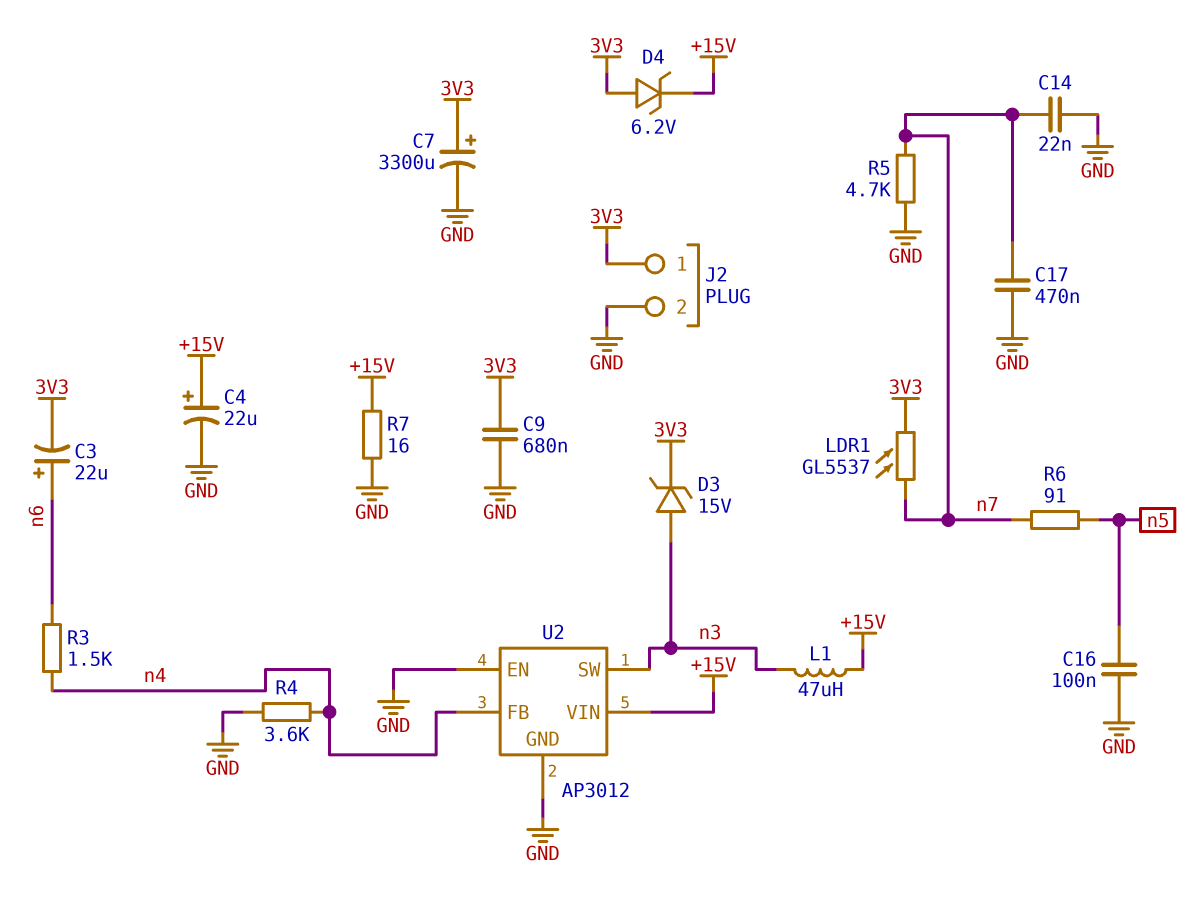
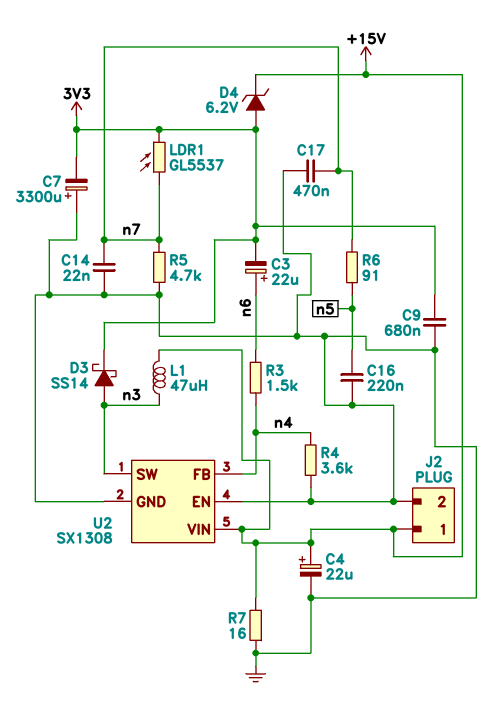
C7: 3300uF (plus 3V3, minus GND) -> 3300uF (plus GND, minus 3V3)
C16: 100nF (GND, n5) -> 220nF (GND, n5)
D3: zener 15V (A n3, K 3V3) -> schottky SS14 (A n3, K 3V3)
J2 pin 1: 3V3 -> +15V
U2: AP3012 -> SX1308

